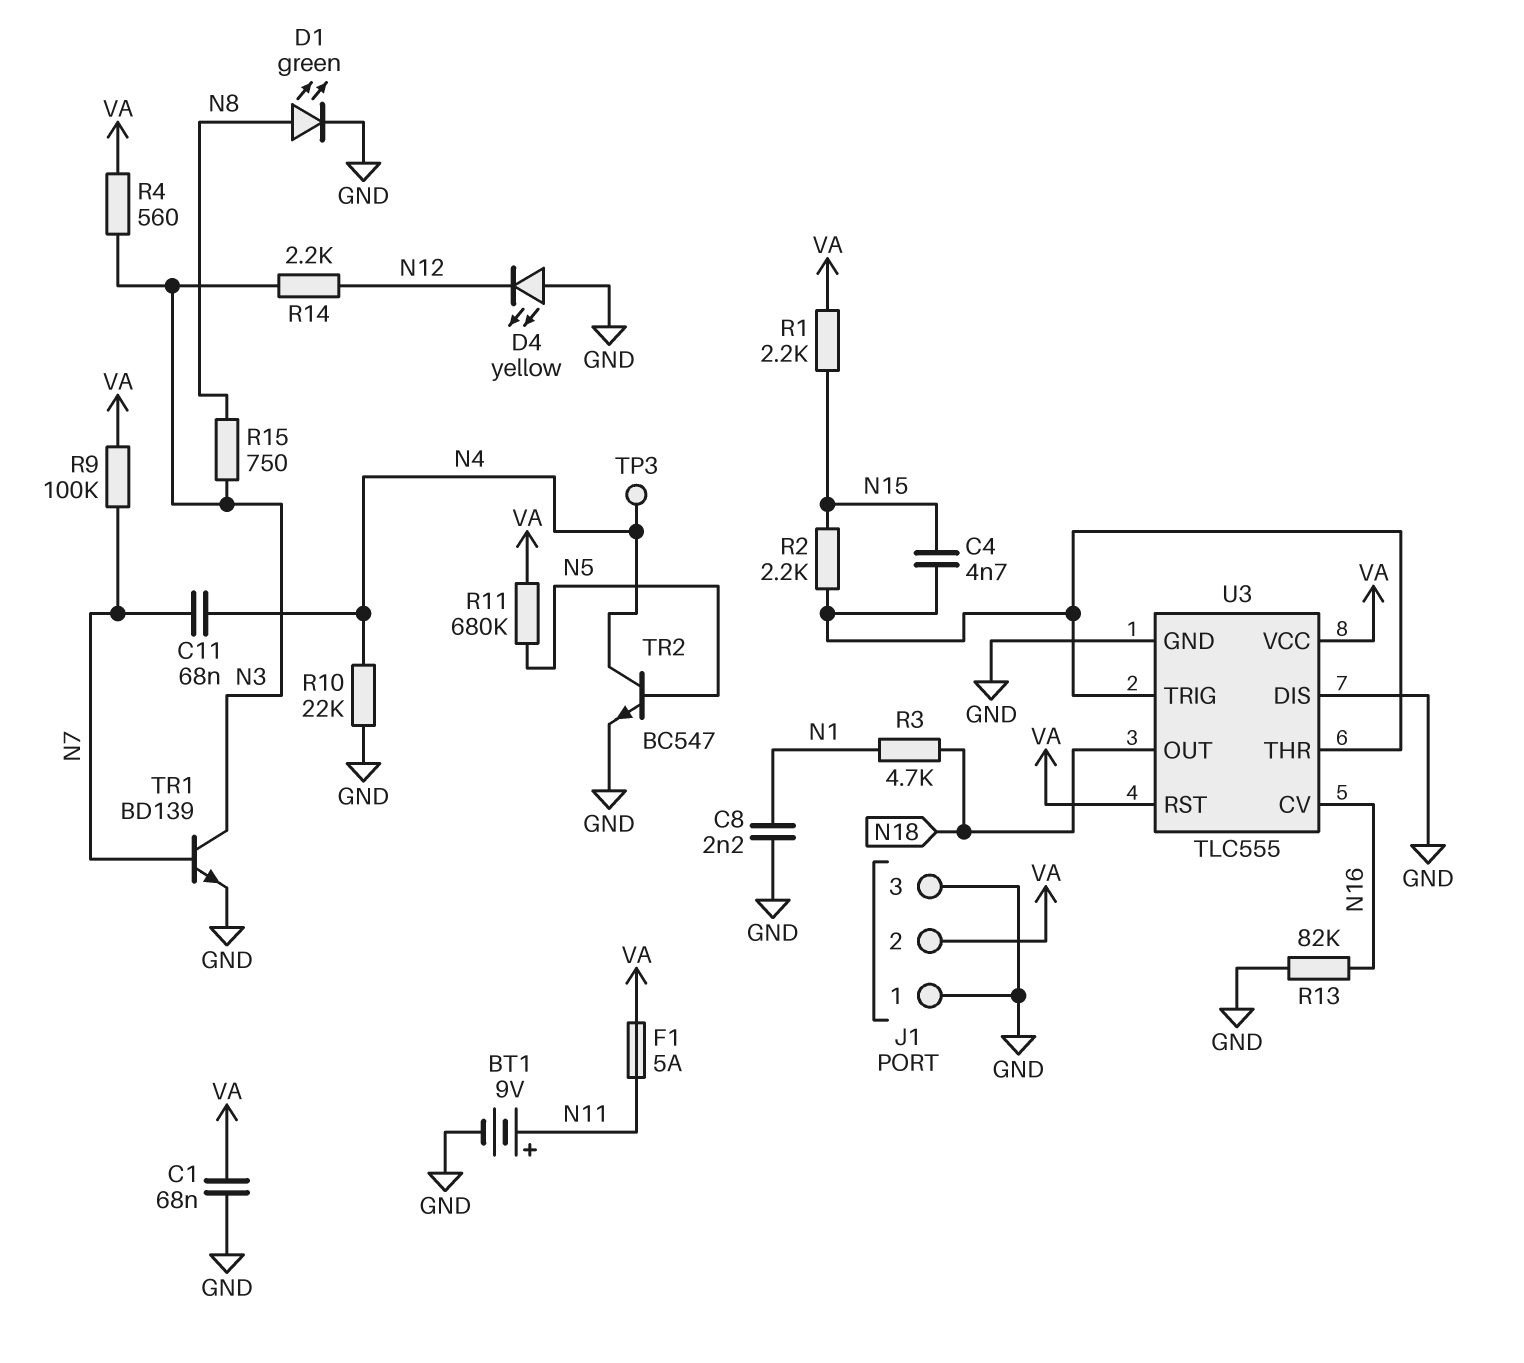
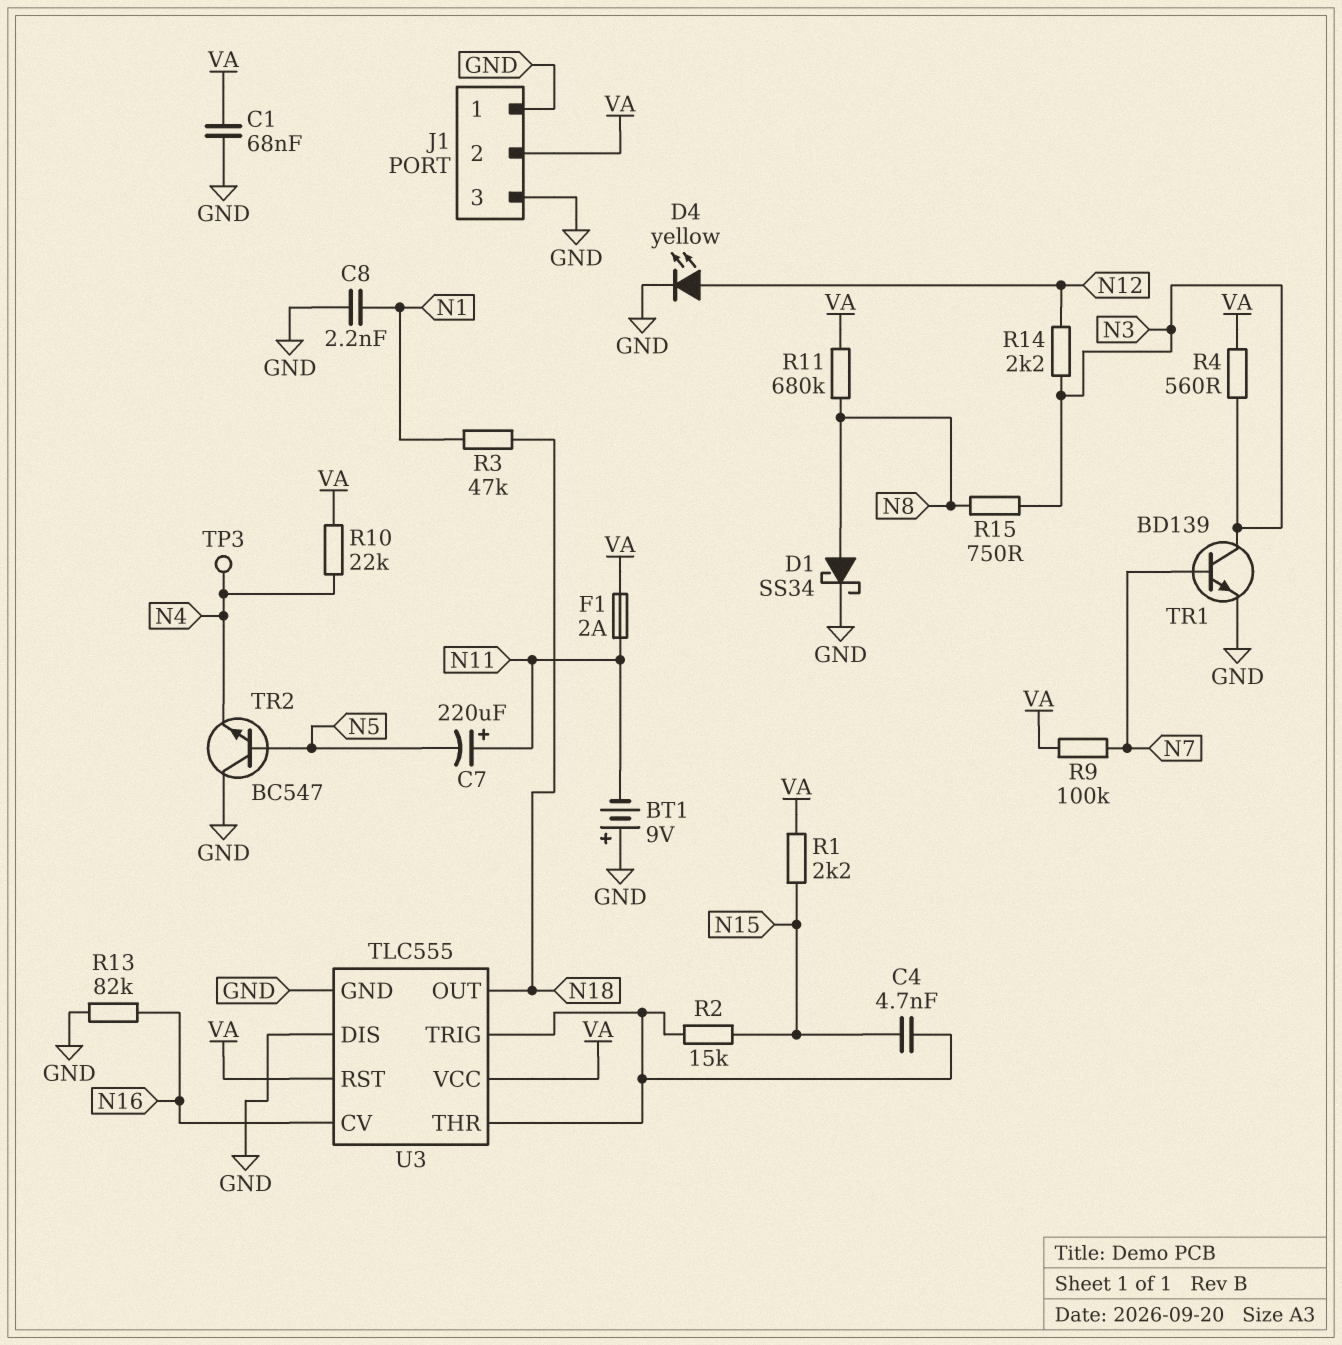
BT1: 9V (plus N11, minus GND) -> 9V (plus GND, minus N11)
C7: none -> 220uF (plus N11, minus N5)
C11: 68nF (N4, N7) -> none
D1: LED green (A N8, K GND) -> schottky SS34 (A N8, K GND)
D4: LED yellow (A GND, K N12) -> LED yellow (A N12, K GND)
F1: 5A (N11, VA) -> 2A (N11, VA)
R2: 2.2k (N15, U3/THR) -> 15k (N15, U3/THR)
R3: 4.7k (N1, N18) -> 47k (N1, N18)
R10: 22k (GND, N4) -> 22k (N4, VA)
R11: 680k (N5, VA) -> 680k (N8, VA)
TR2: NPN BC547 (B N5, C N4, E GND) -> NPN BC547 (B N5, C GND, E N4)

